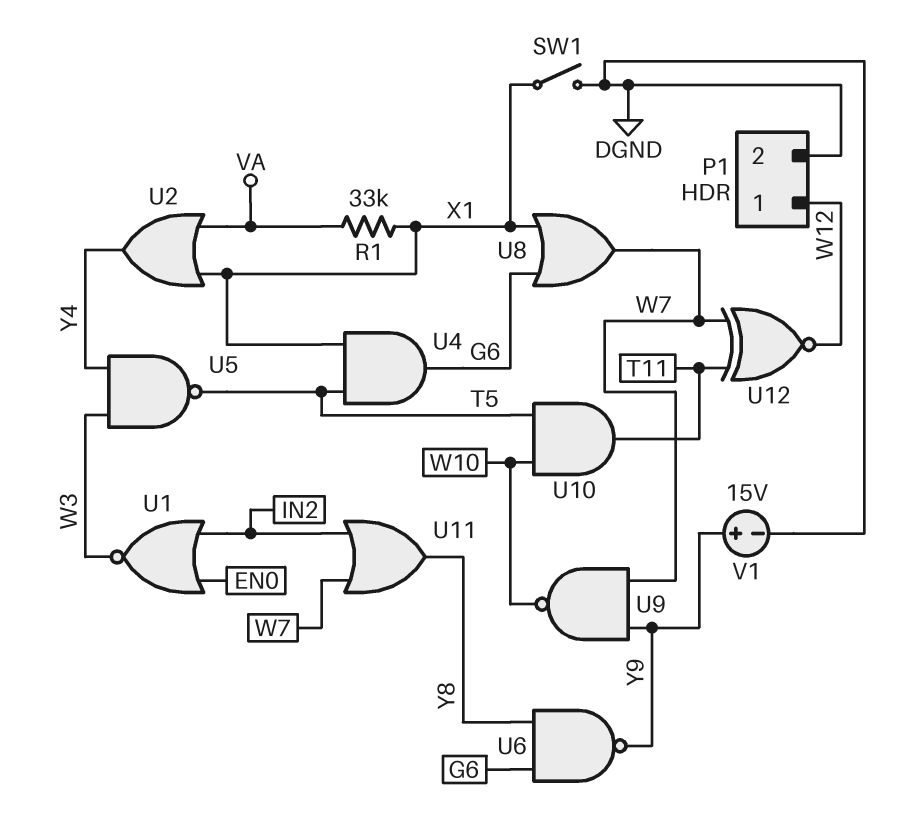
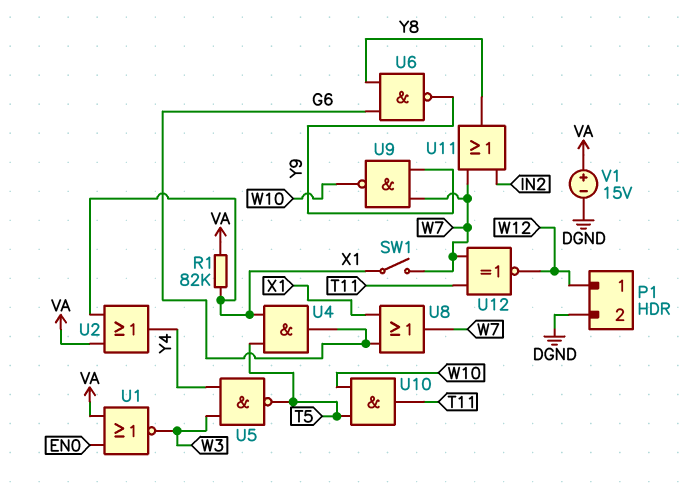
R1: 33k (VA, X1) -> 82k (VA, X1)
SW1: switch (DGND, X1) -> switch (W7, X1)
U1: NOR (in EN0, in IN2, out W3) -> NOR (in EN0, in VA, out W3)
V1: 15V (plus Y9, minus DGND) -> 15V (plus VA, minus DGND)

